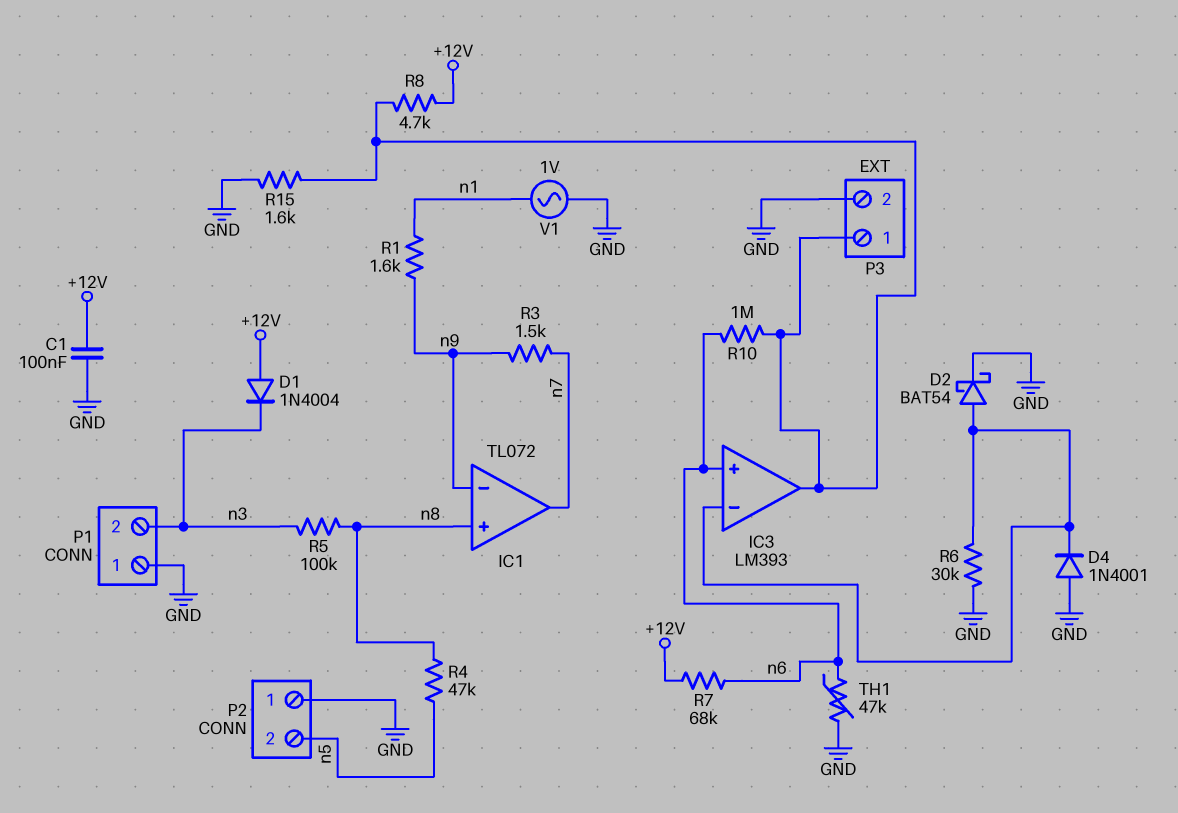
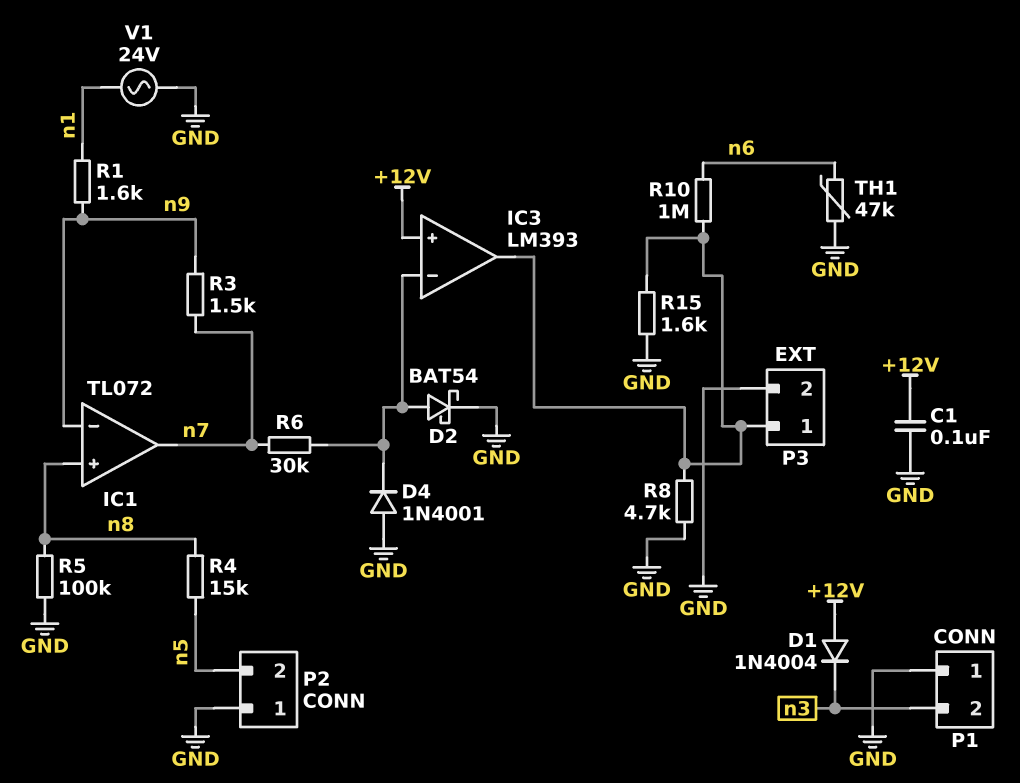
IC3 pin in+: n6 -> +12V
R4: 47k (n5, n8) -> 15k (n5, n8)
R5: 100k (n3, n8) -> 100k (GND, n8)
R6: 30k (GND, IC3/in-) -> 30k (IC3/in-, n7)
R7: 68k (+12V, n6) -> none
R8: 4.7k (+12V, IC3/out) -> 4.7k (GND, IC3/out)
V1: AC 1V (GND, n1) -> AC 24V (GND, n1)

